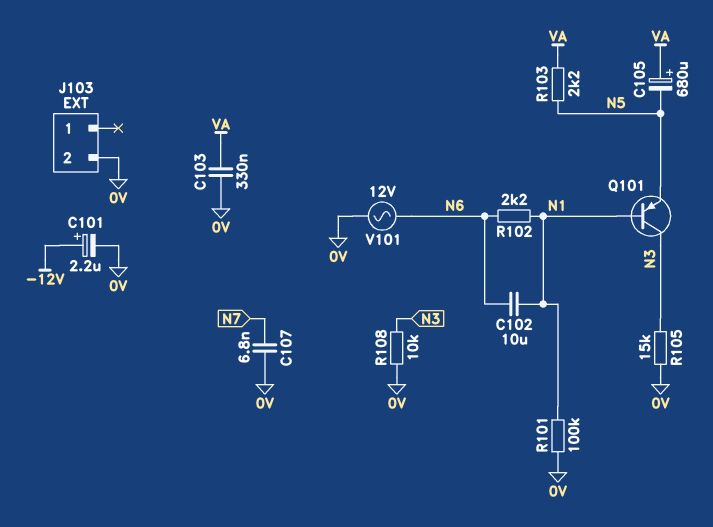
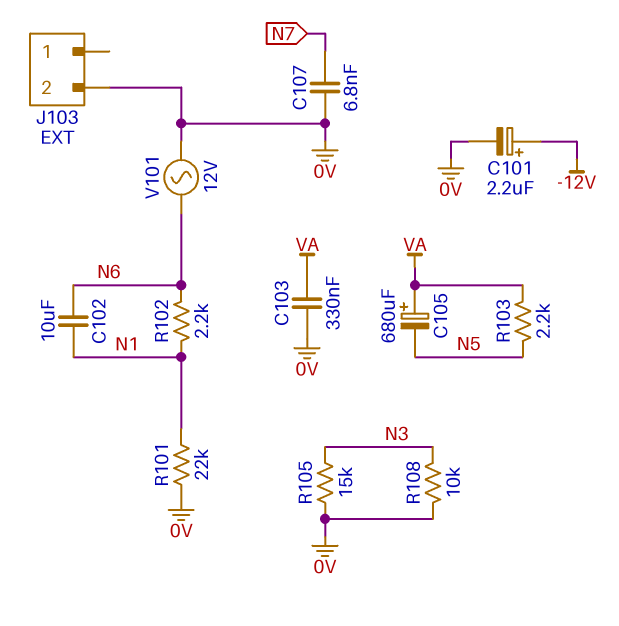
Q101: PNP (B N1, C N3, E N5) -> none
R101: 100k (0V, N1) -> 22k (0V, N1)

